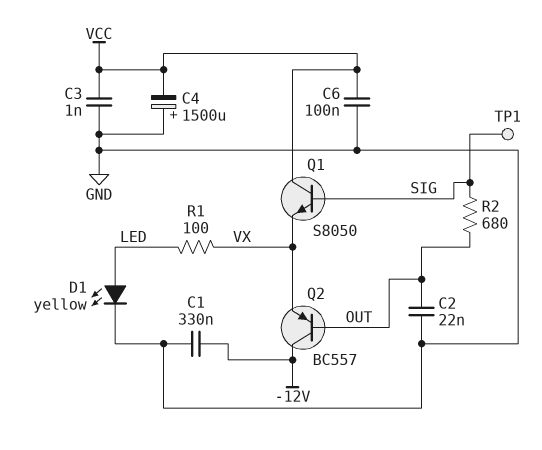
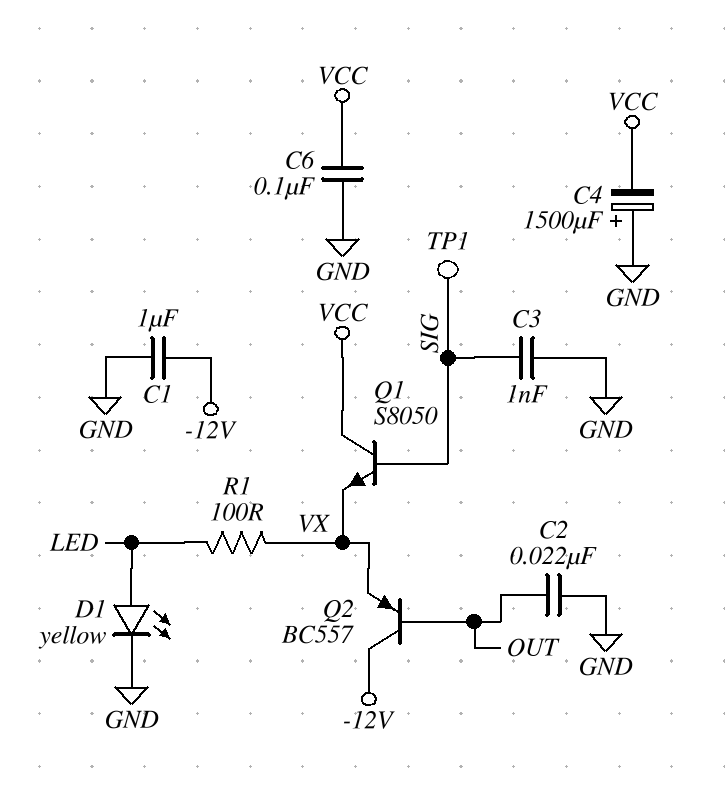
C1: 330nF (-12V, GND) -> 1uF (-12V, GND)
C3: 1nF (GND, VCC) -> 1nF (GND, SIG)
R2: 680 (OUT, SIG) -> none

